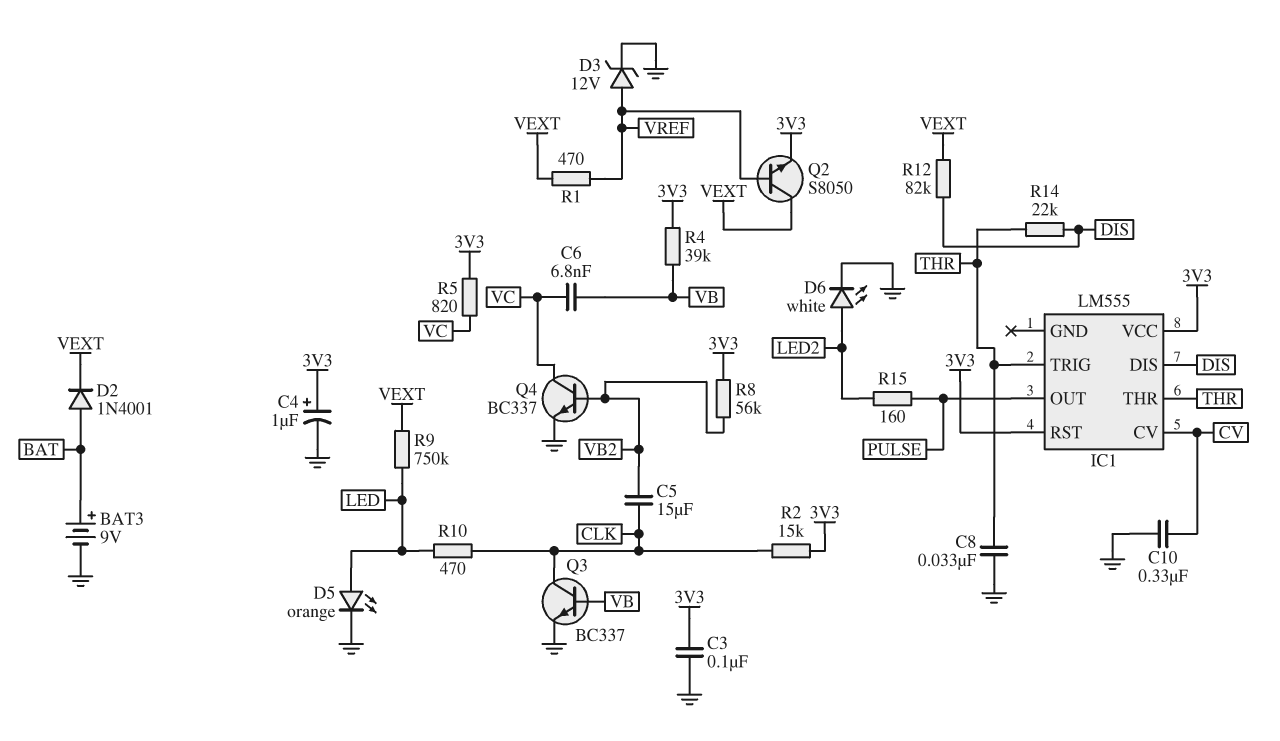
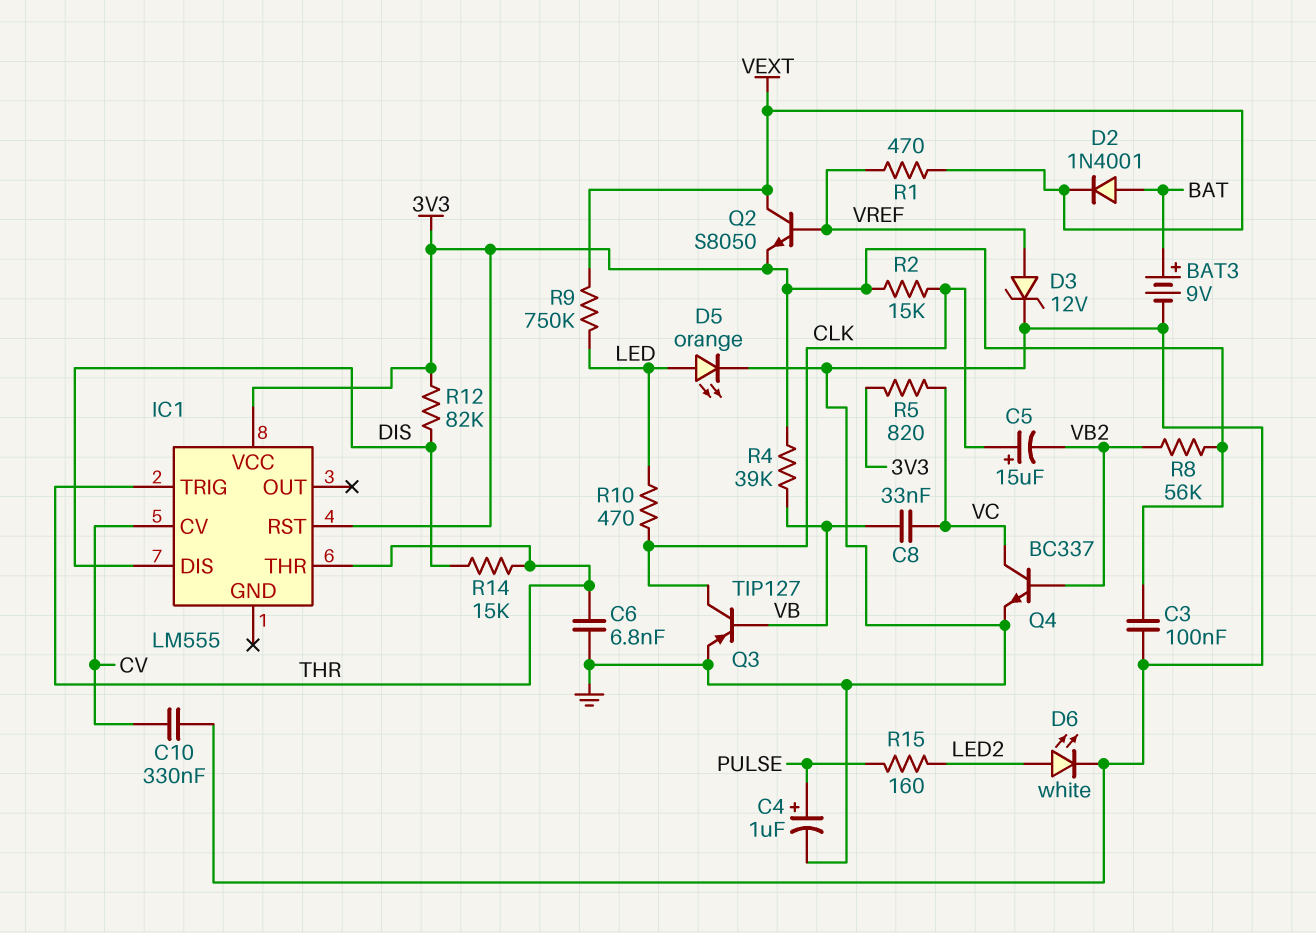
C4: 1uF (plus 3V3, minus GND) -> 1uF (plus PULSE, minus GND)
C5: 15uF (CLK, VB2) -> 15uF (plus CLK, minus VB2)
C6: 6.8nF (VB, VC) -> 6.8nF (GND, THR)
C8: 33nF (GND, THR) -> 33nF (VB, VC)
IC1 pin OUT: PULSE -> none
Q3: NPN BC337 (B VB, C CLK, E GND) -> PNP TIP127 (B VB, C CLK, E GND)
R12: 82k (DIS, VEXT) -> 82k (3V3, DIS)
R14: 22k (DIS, THR) -> 15k (DIS, THR)

